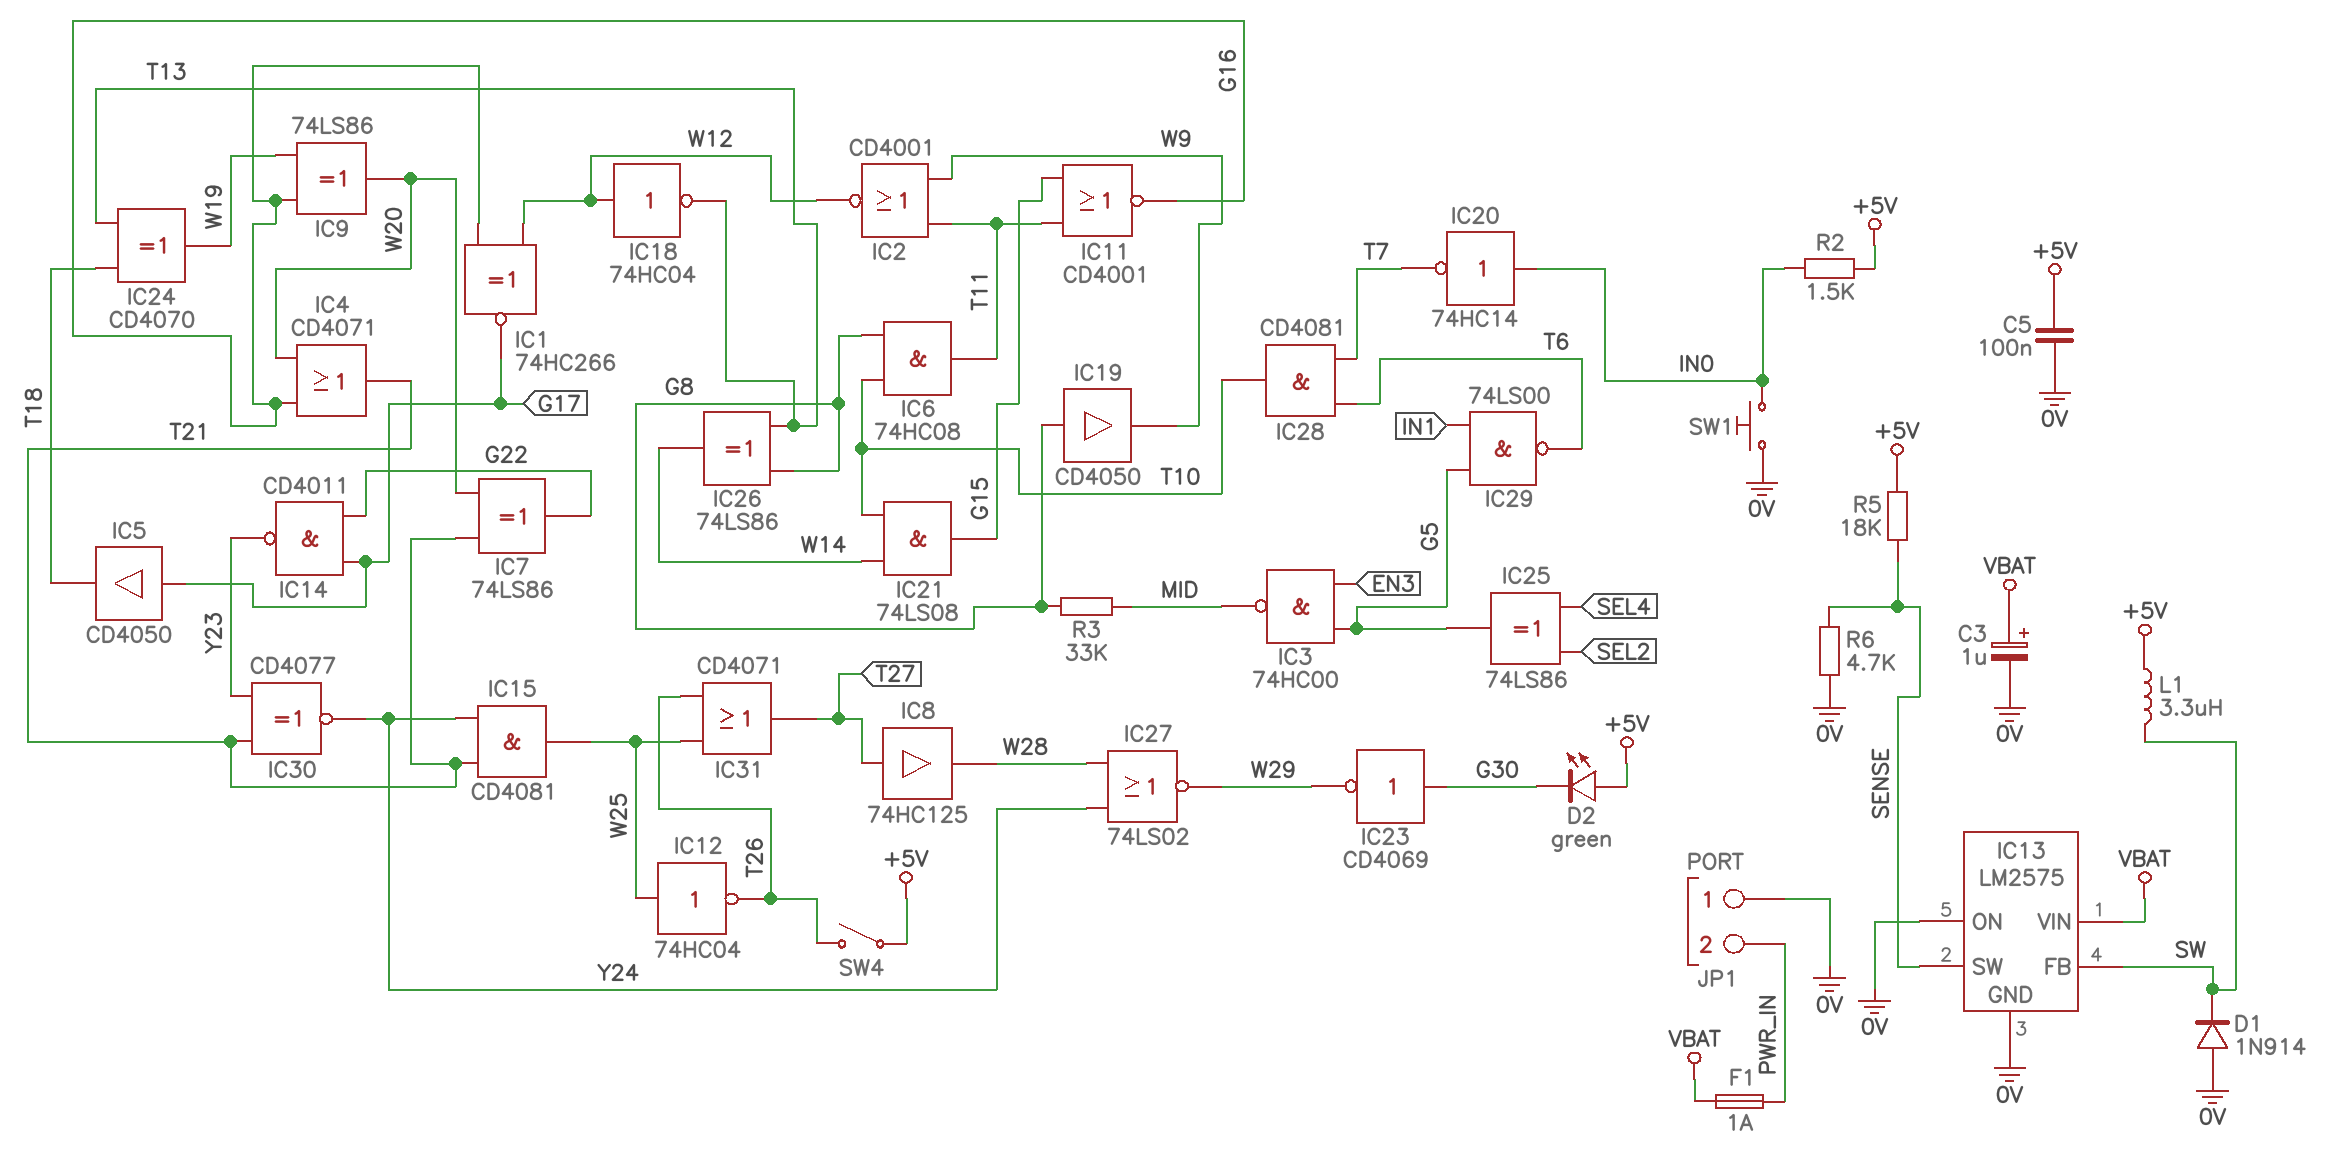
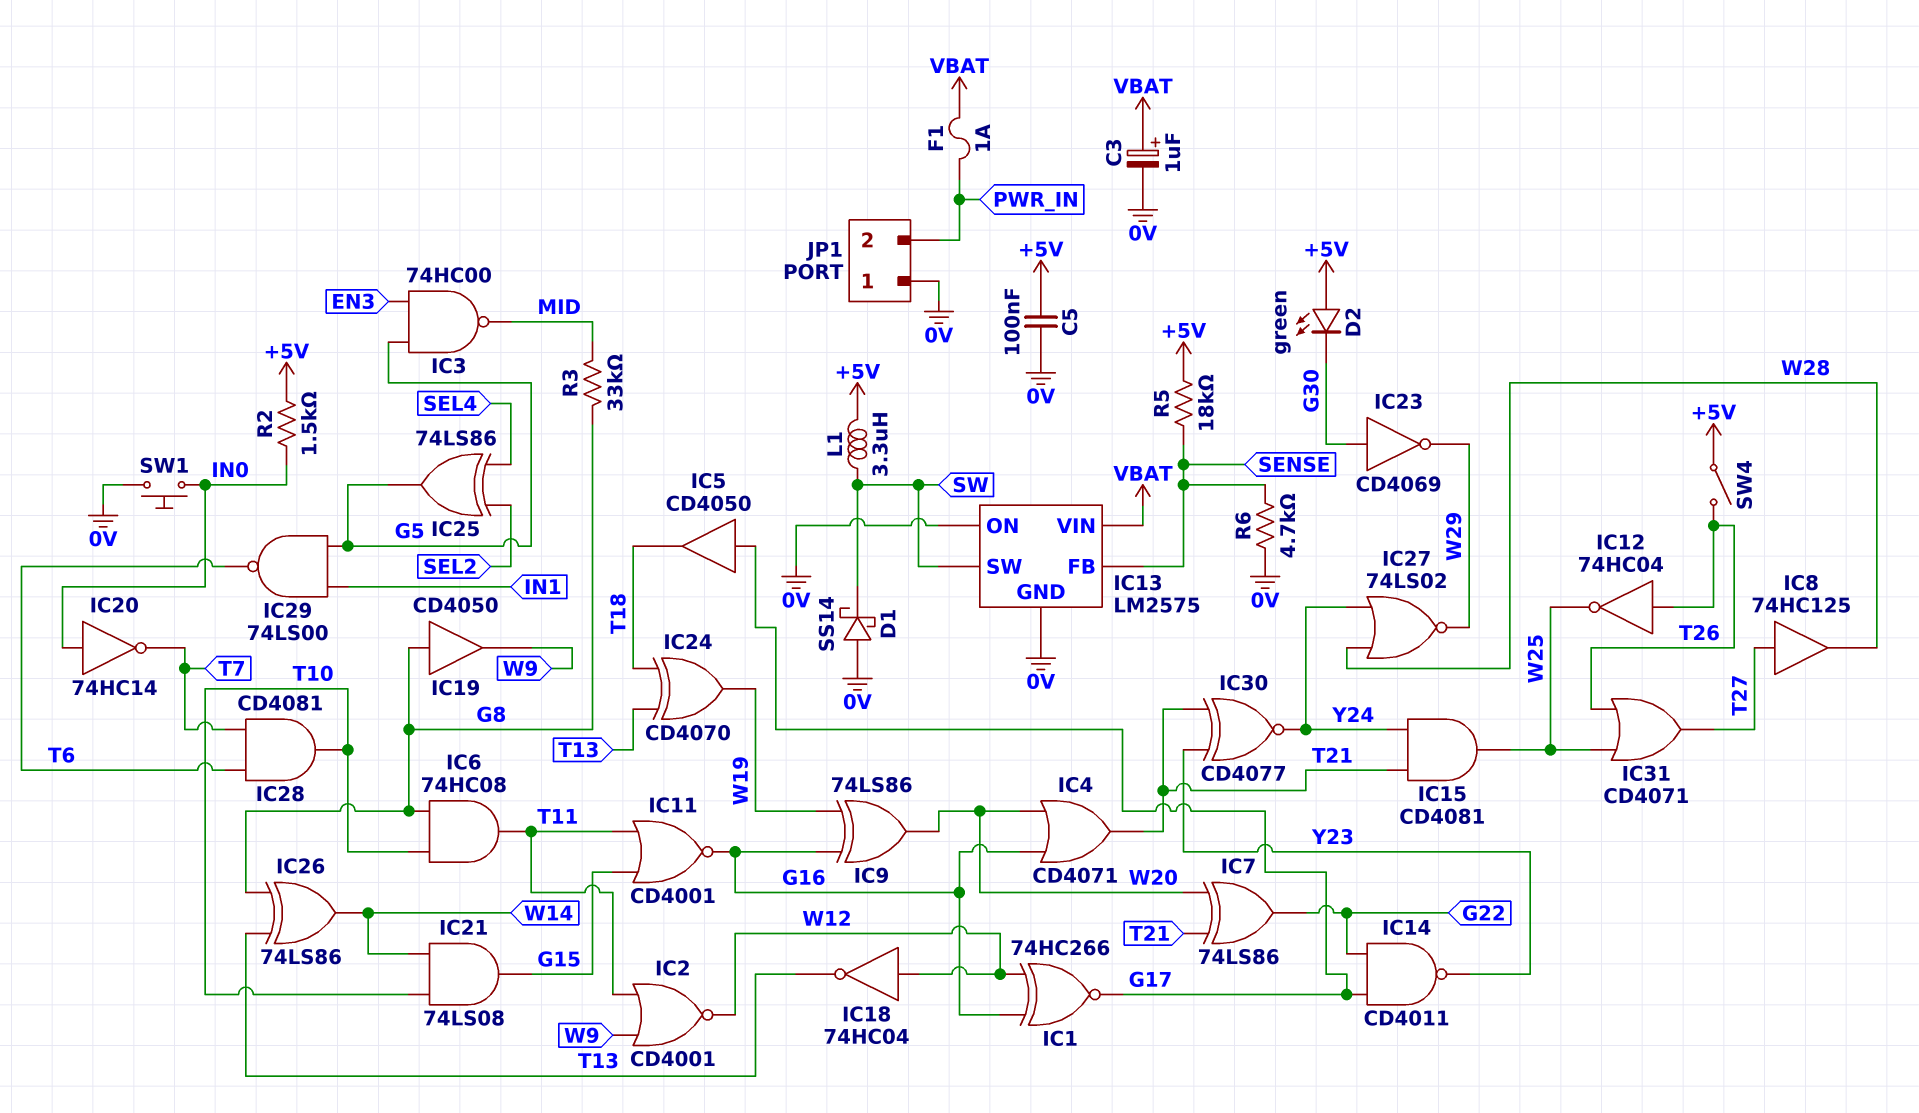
D1: diode 1N914 (A 0V, K SW) -> schottky SS14 (A 0V, K SW)
IC12: NOT 74HC04 (in W25, out T26) -> NOT 74HC04 (in T26, out W25)
IC13 pin FB: SW -> SENSE
IC13 pin SW: SENSE -> SW

